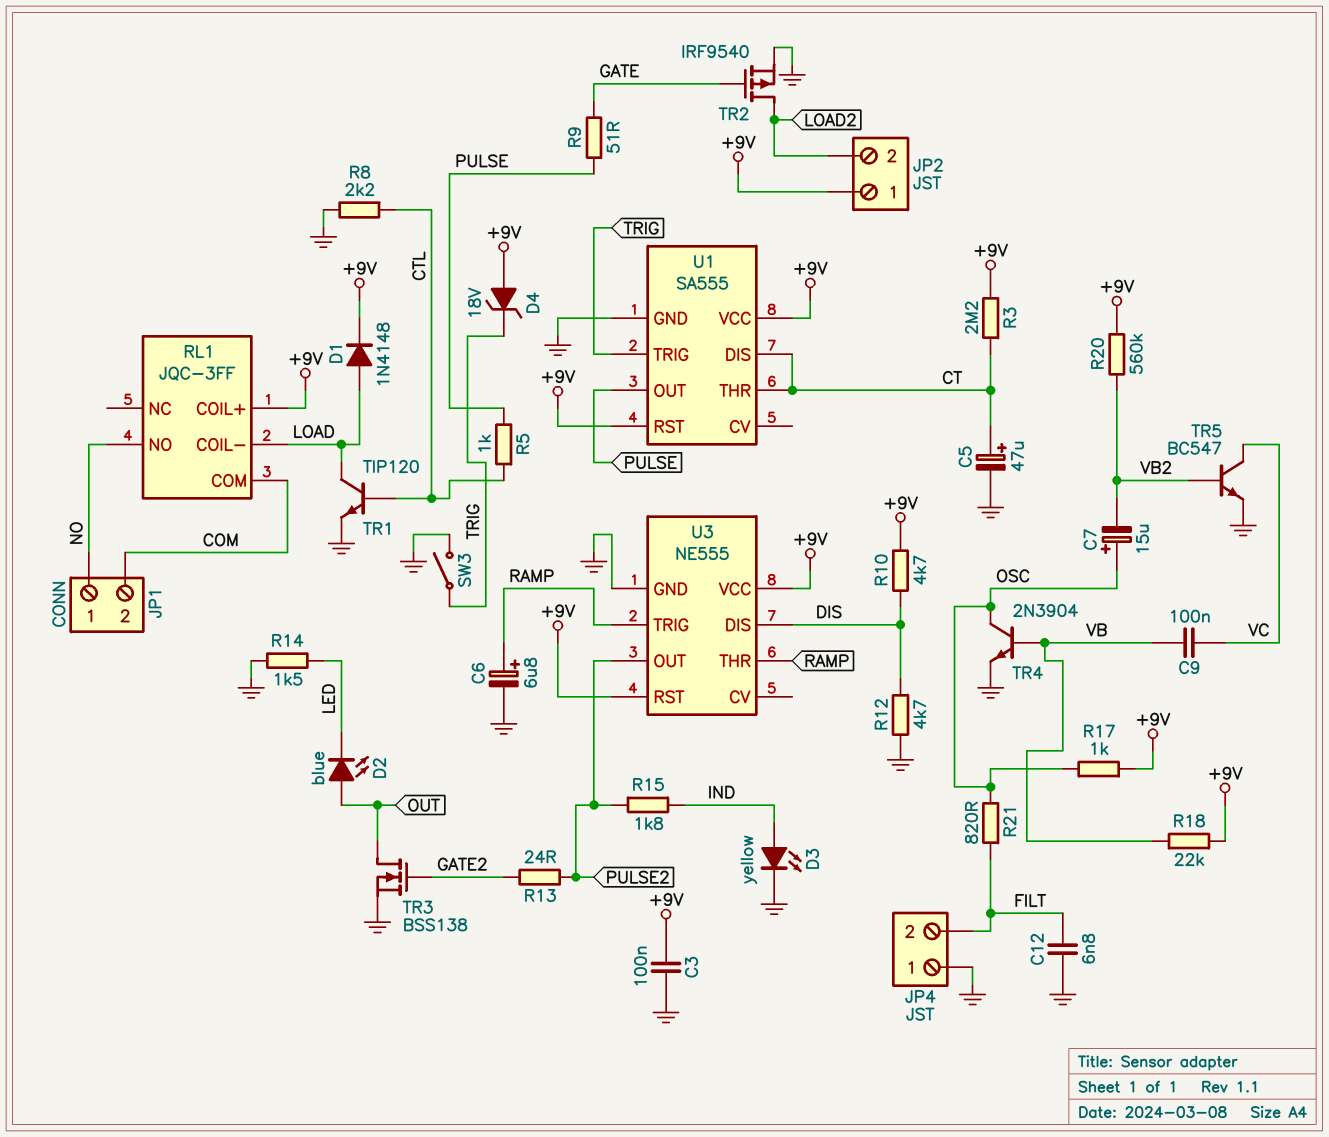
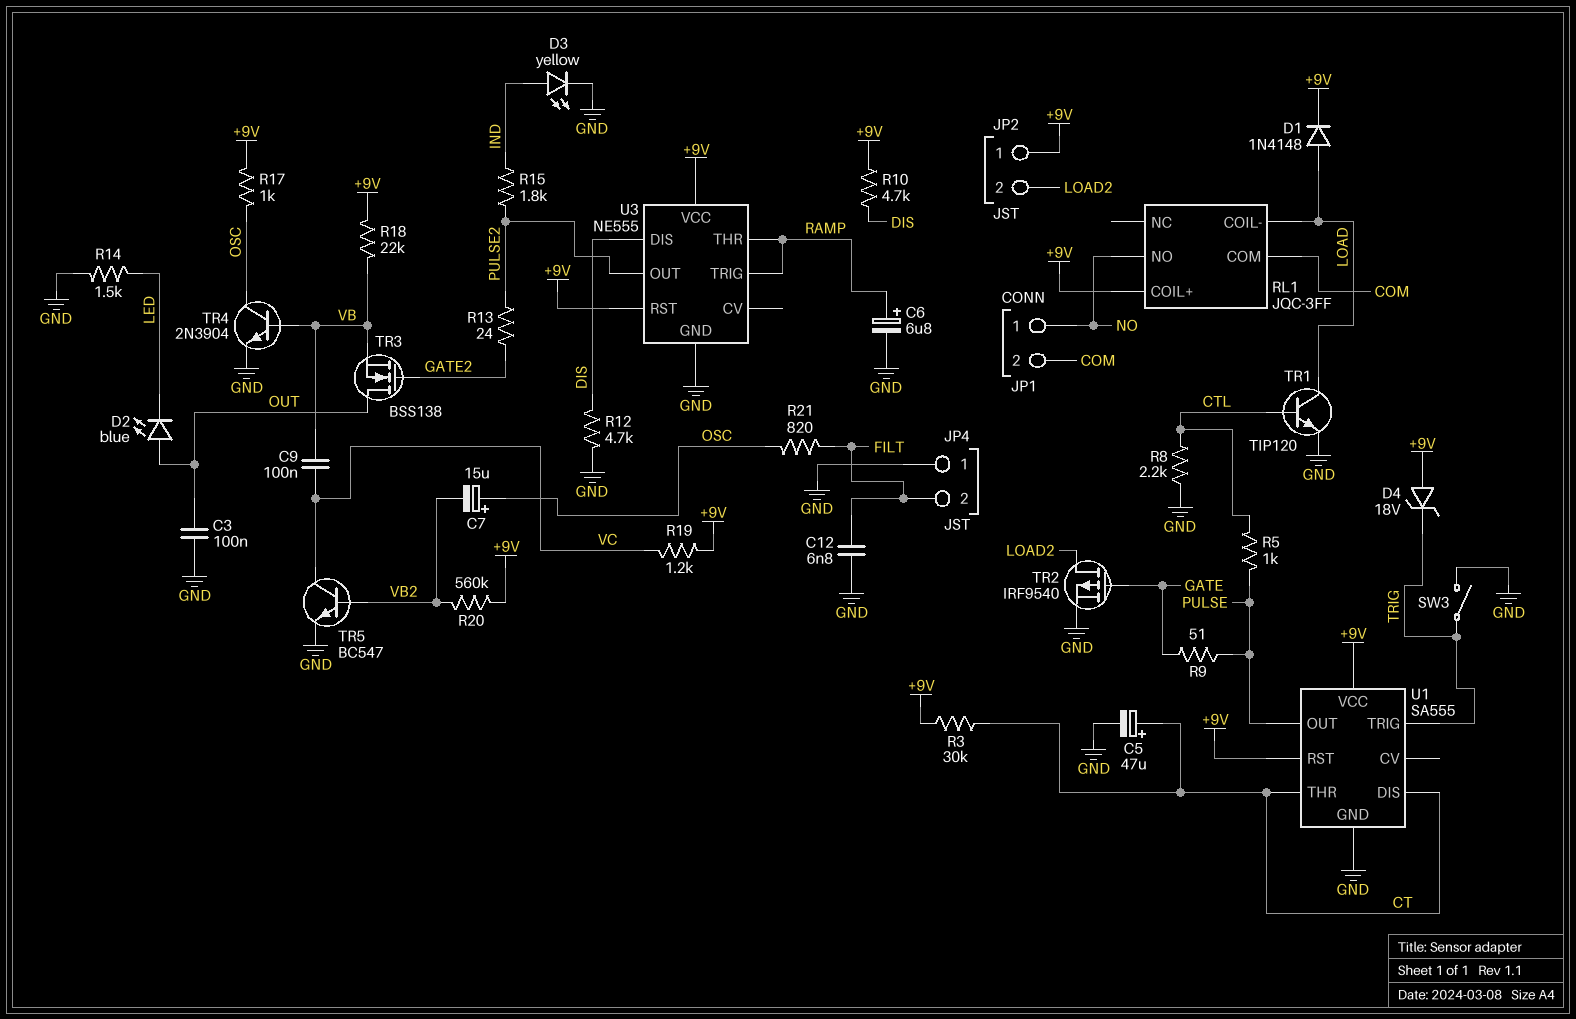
C3: 100nF (+9V, GND) -> 100nF (GND, OUT)
R3: 2.2M (+9V, CT) -> 30k (+9V, CT)
R19: none -> 1.2k (+9V, VC)
TR3: NMOS BSS138 (G GATE2, D OUT, S GND) -> NMOS BSS138 (G GATE2, D OUT, S VB)

